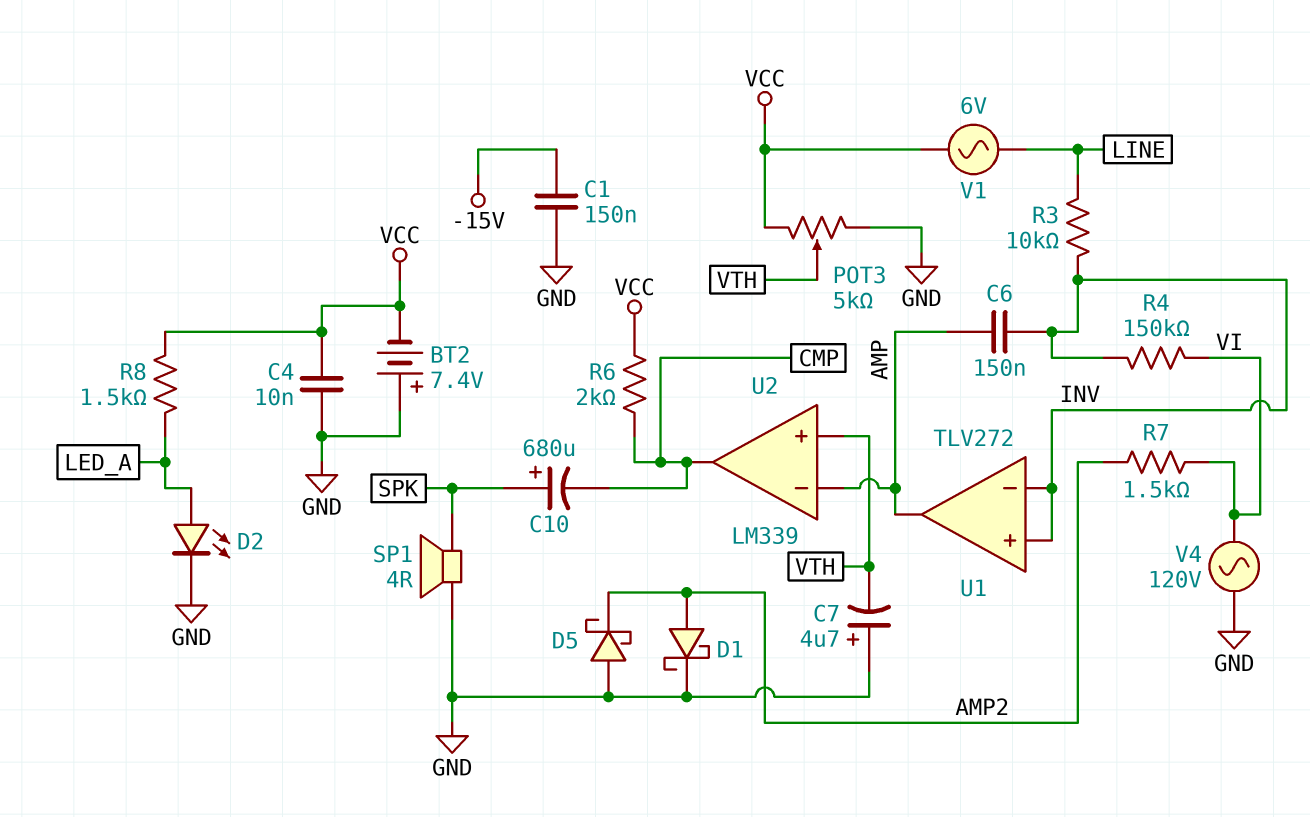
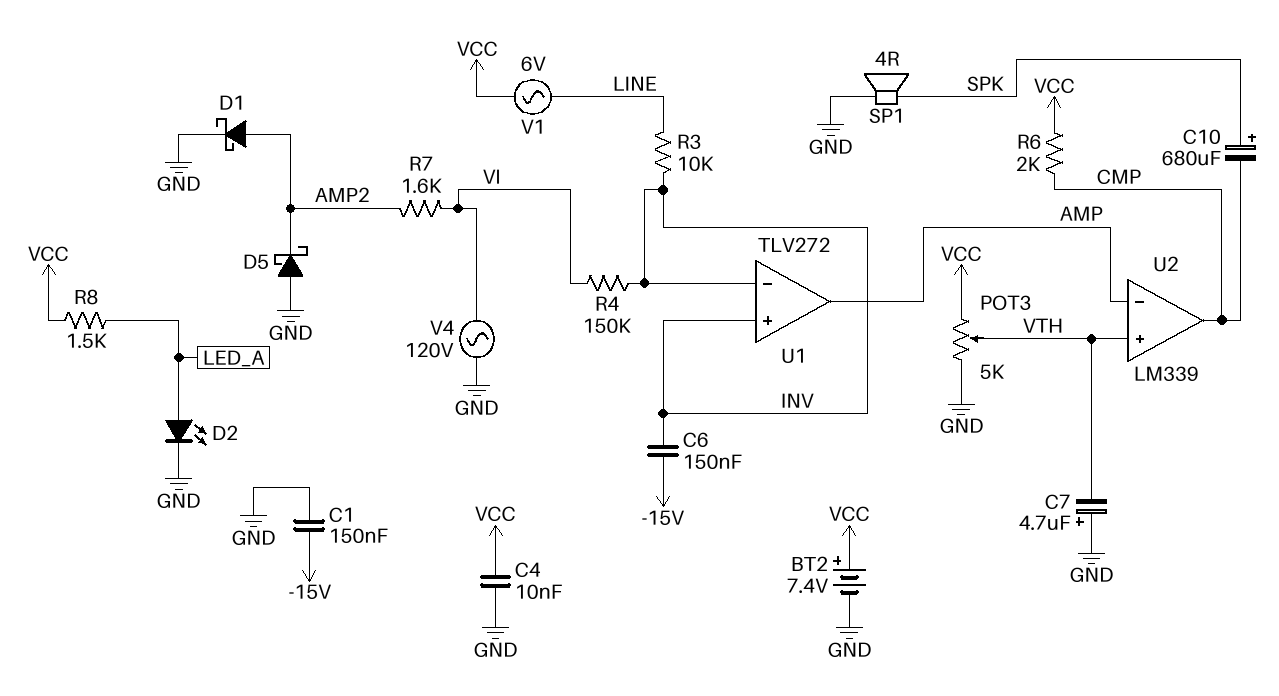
BT2: 7.4V (plus GND, minus VCC) -> 7.4V (plus VCC, minus GND)
C6: 150nF (AMP, INV) -> 150nF (-15V, INV)
R7: 1.5k (AMP2, VI) -> 1.6k (AMP2, VI)

